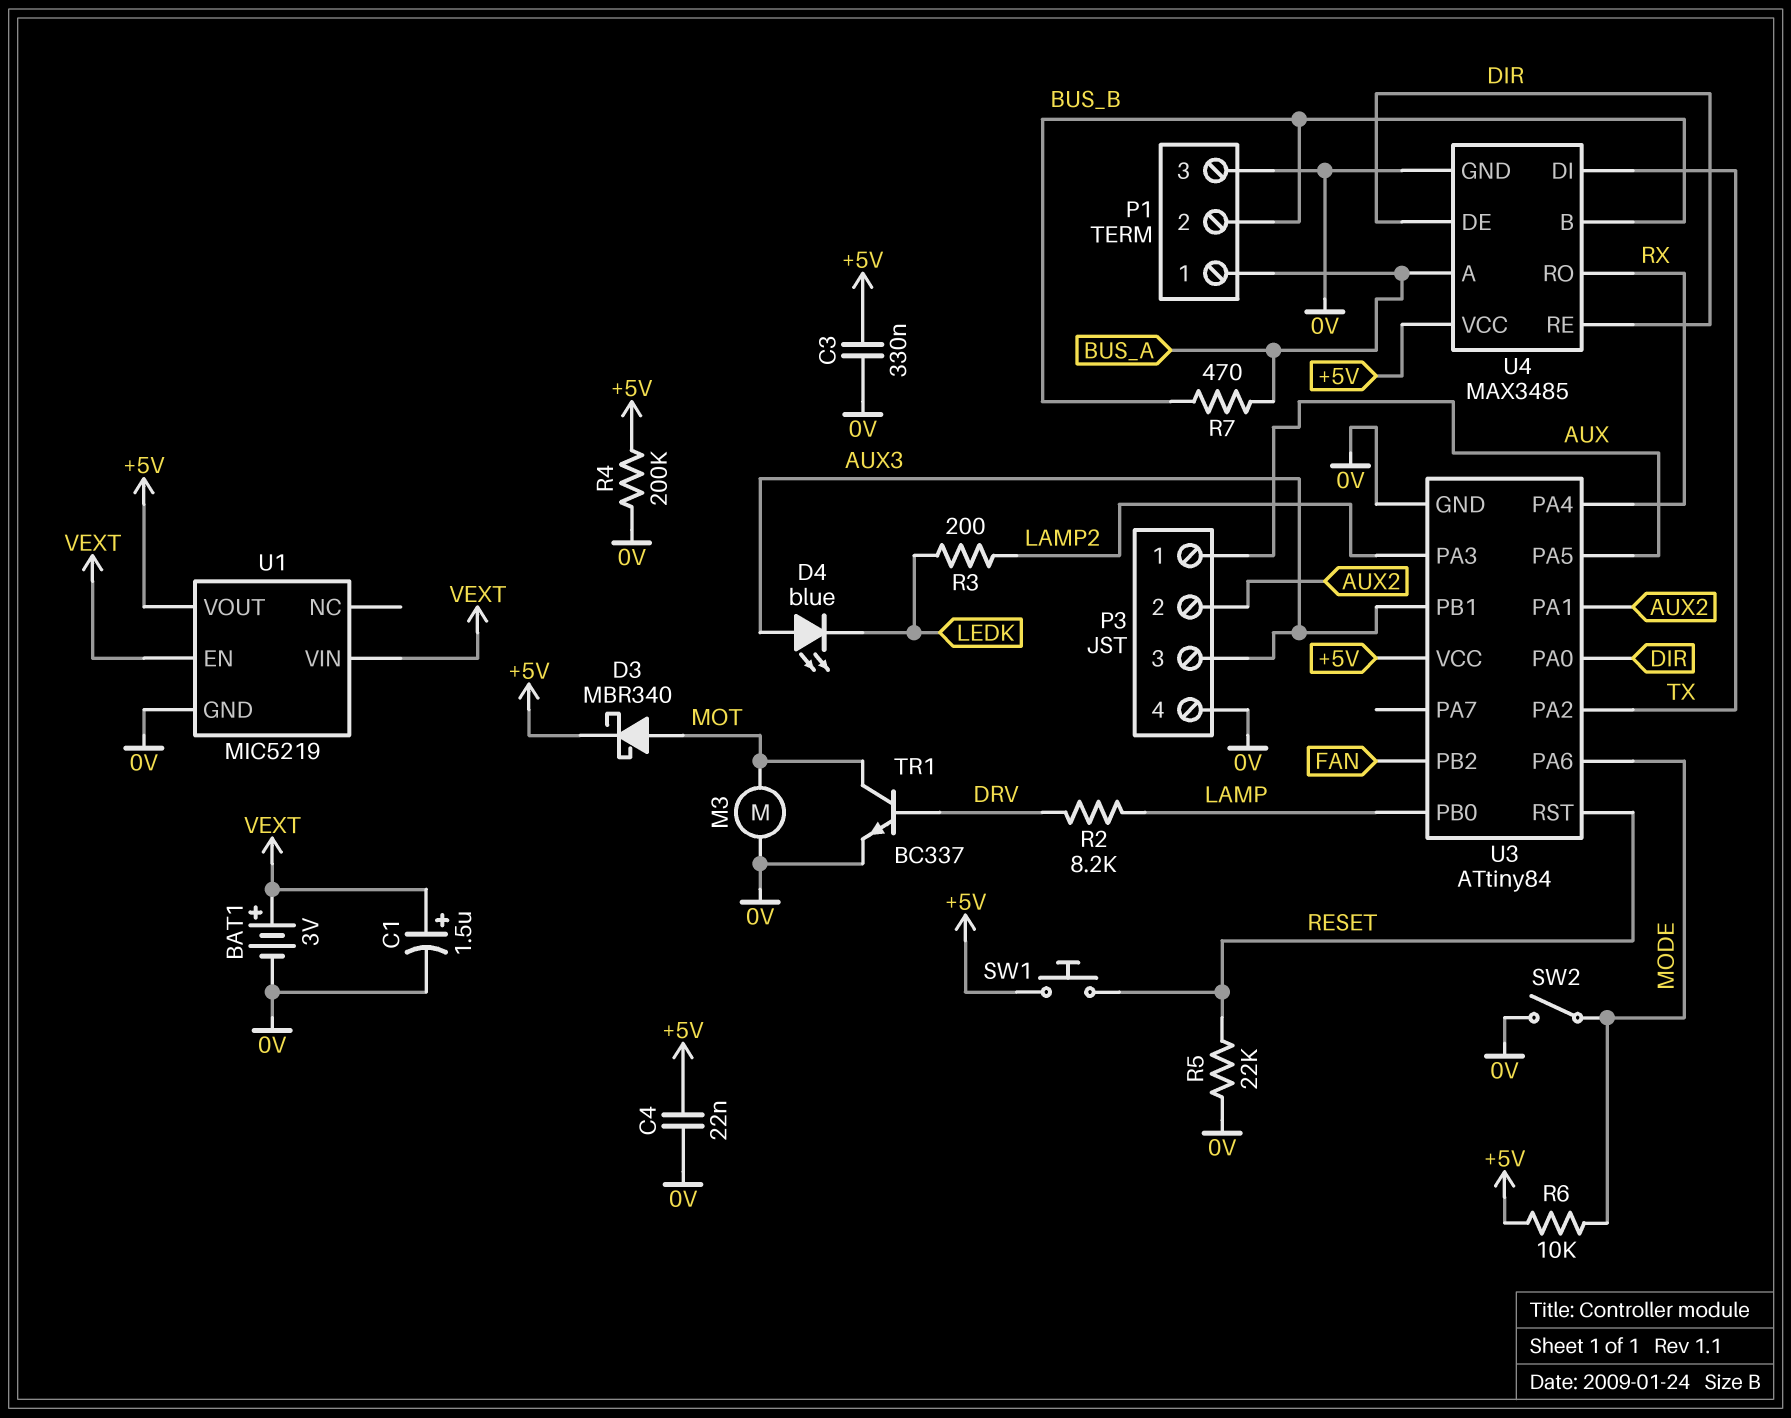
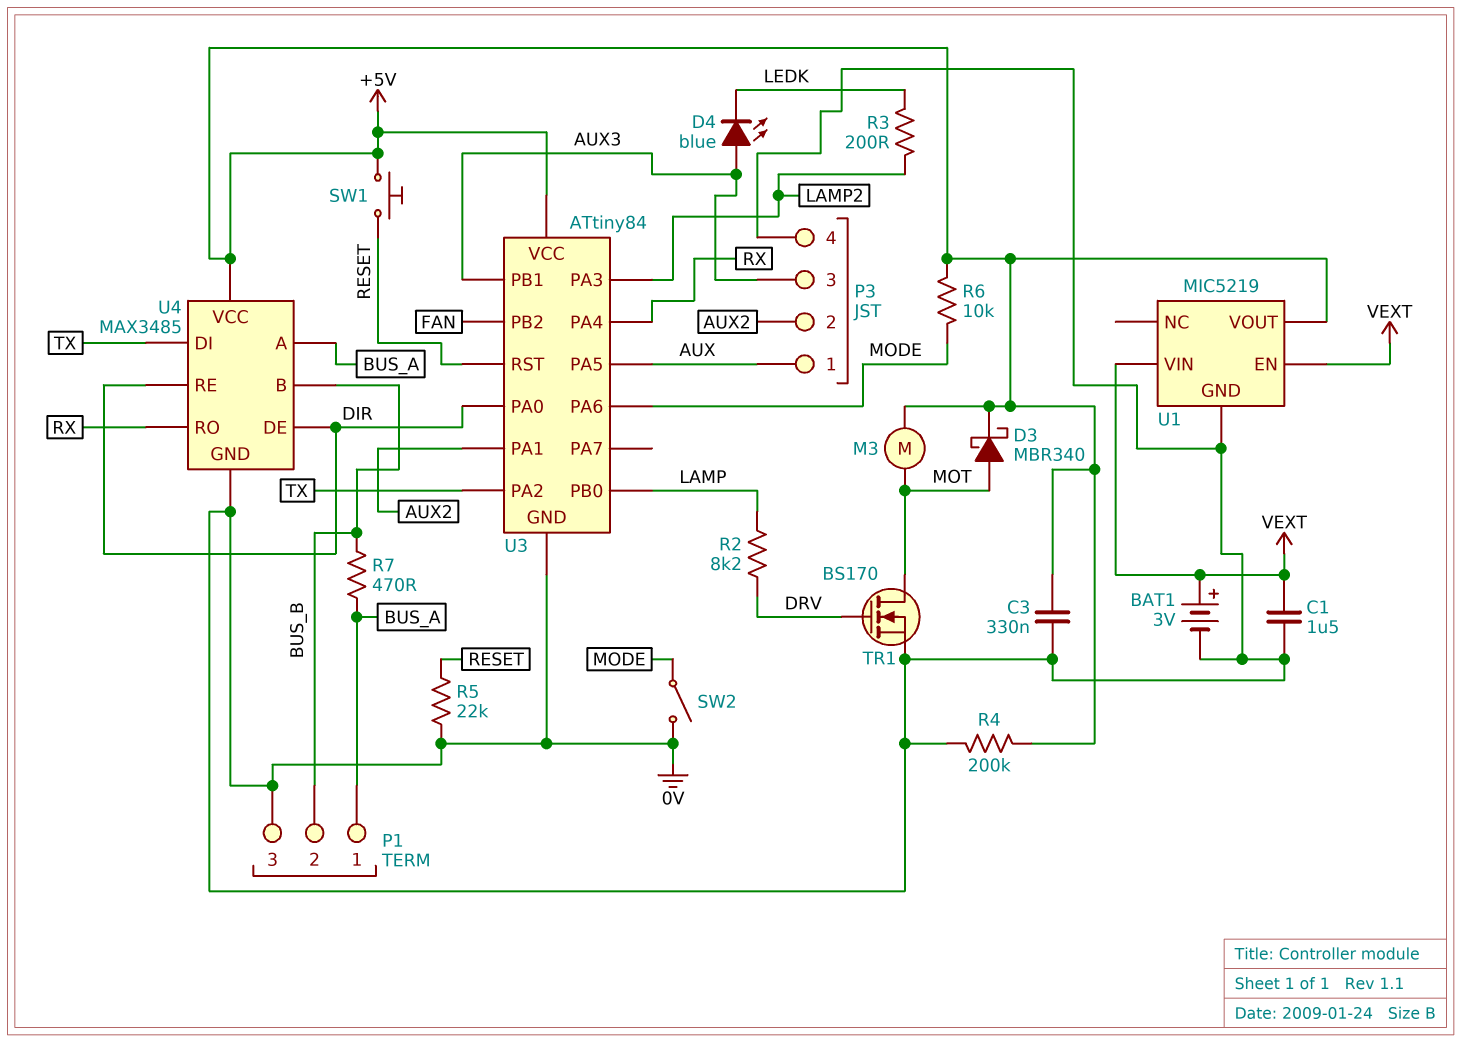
C1: 1.5uF (plus VEXT, minus 0V) -> 1.5uF (0V, VEXT)
C4: 22nF (+5V, 0V) -> none
M3: motor (0V, MOT) -> motor (+5V, MOT)
TR1: NPN BC337 (B DRV, C MOT, E 0V) -> NMOS BS170 (G DRV, D MOT, S 0V)

